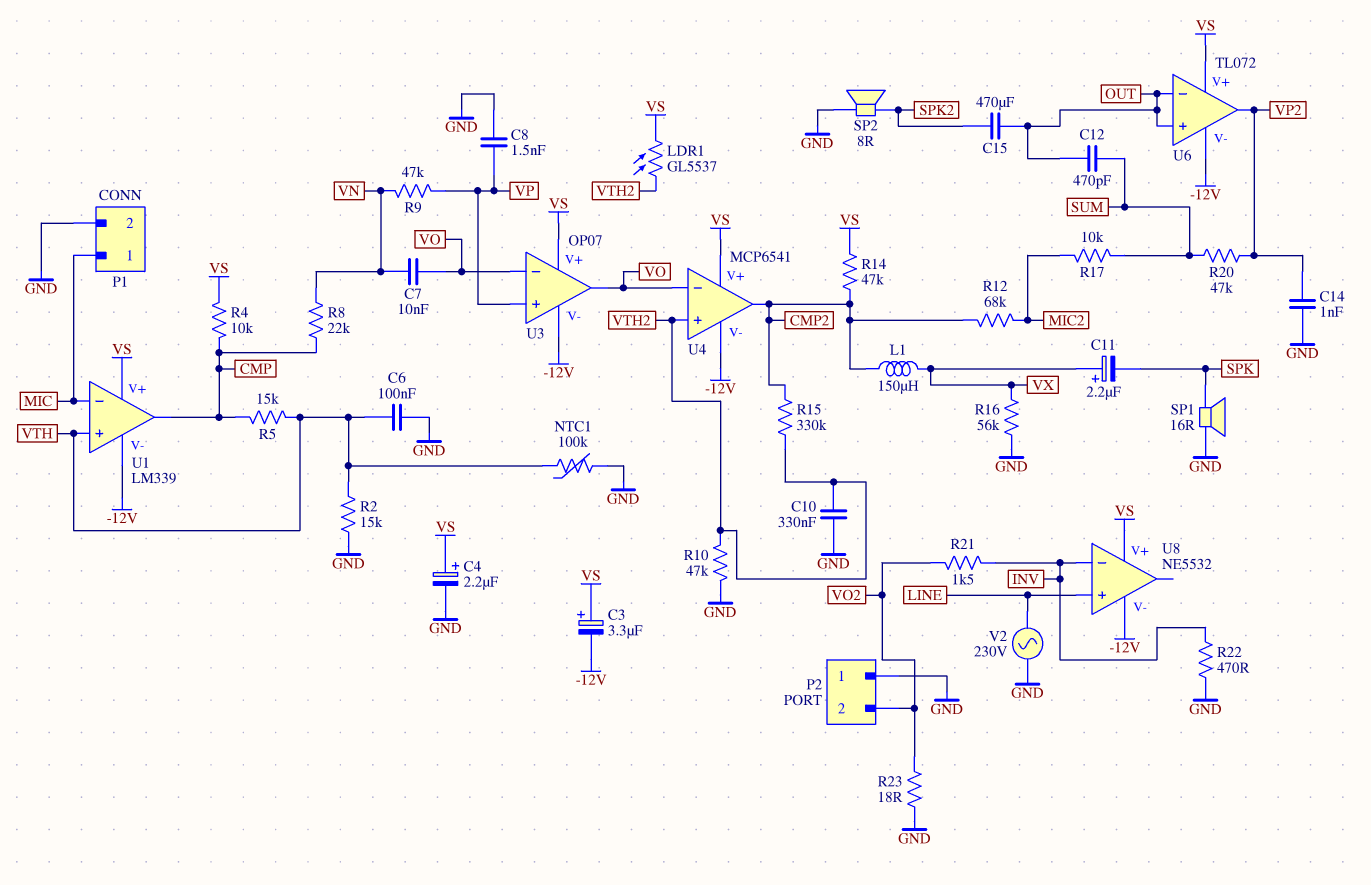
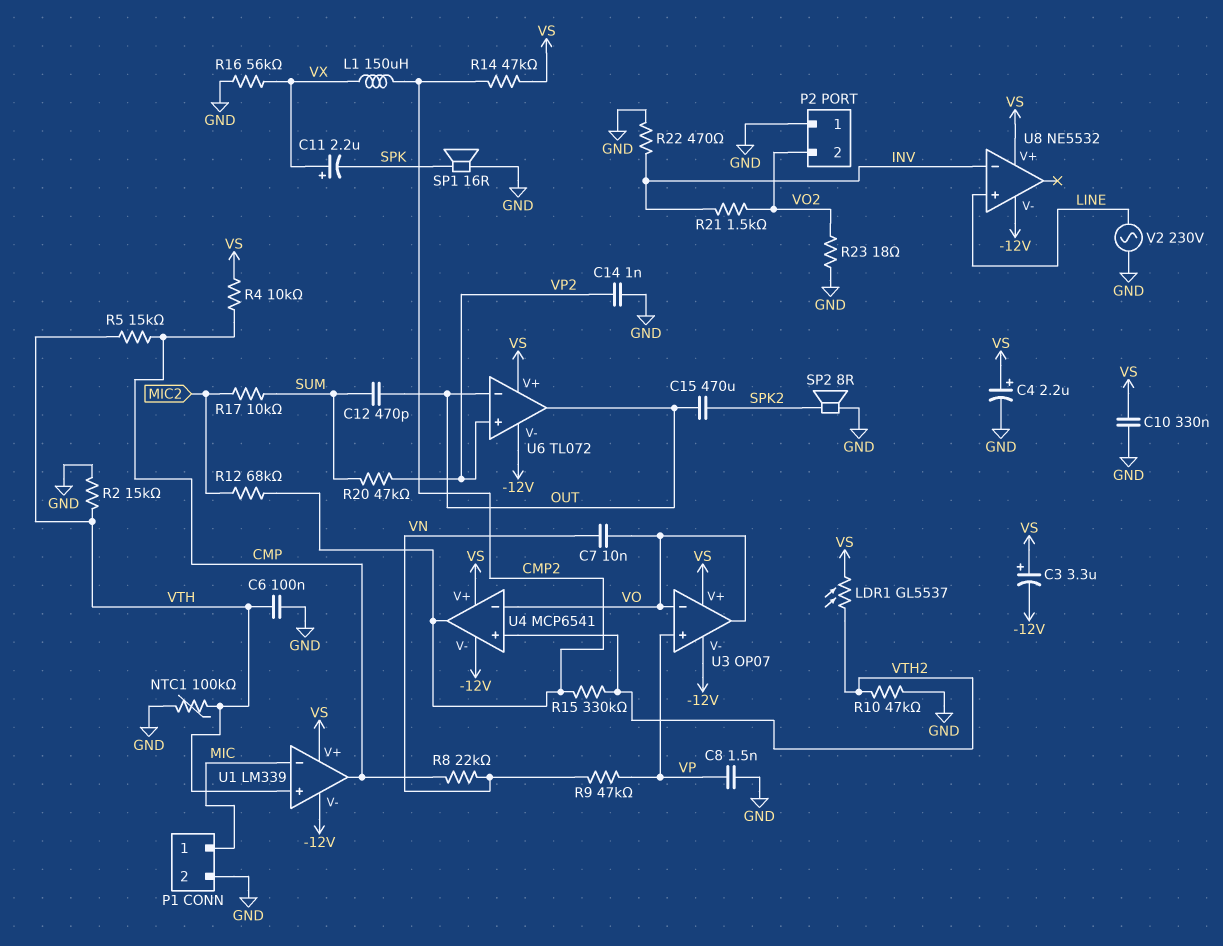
C10: 330nF (GND, VTH2) -> 330nF (GND, VS)
U6 pin in+: OUT -> VP2
U6 pin out: VP2 -> OUT

